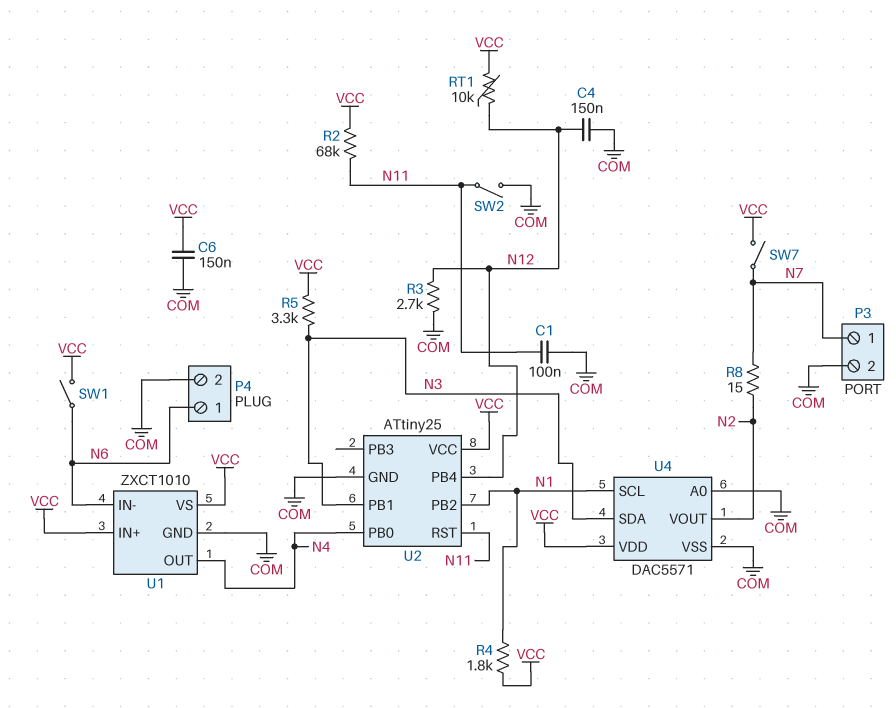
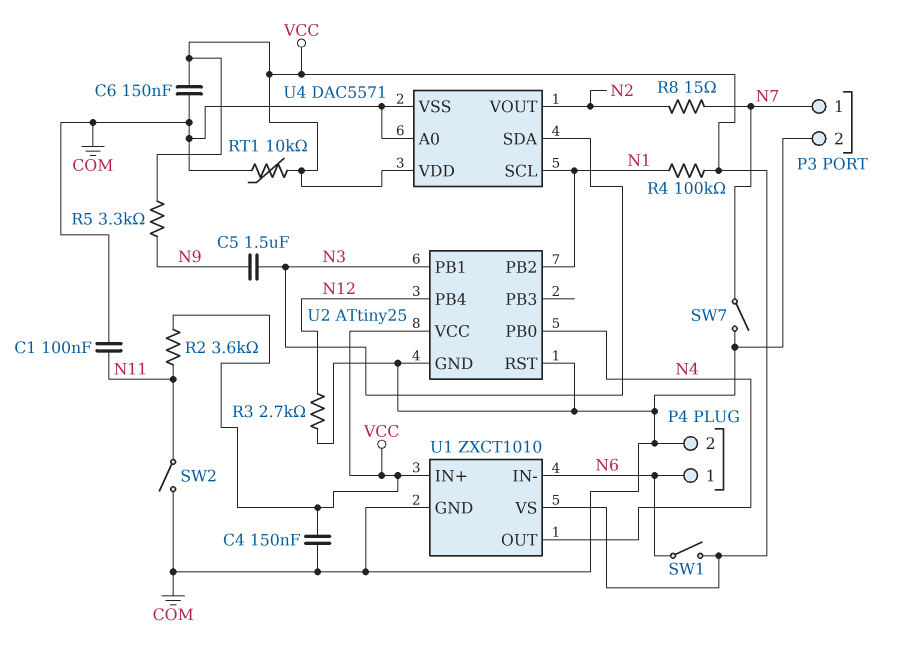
C4: 150nF (COM, N12) -> 150nF (COM, VCC)
C5: none -> 1.5uF (N3, N9)
R2: 68k (N11, VCC) -> 3.6k (N11, VCC)
R4: 1.8k (N1, VCC) -> 100k (N1, VCC)
R5: 3.3k (N3, VCC) -> 3.3k (N9, VCC)
RT1: 10k (N12, VCC) -> 10k (COM, VCC)
SW7: switch (N7, VCC) -> switch (COM, N7)
U2 pin RST: N11 -> COM

